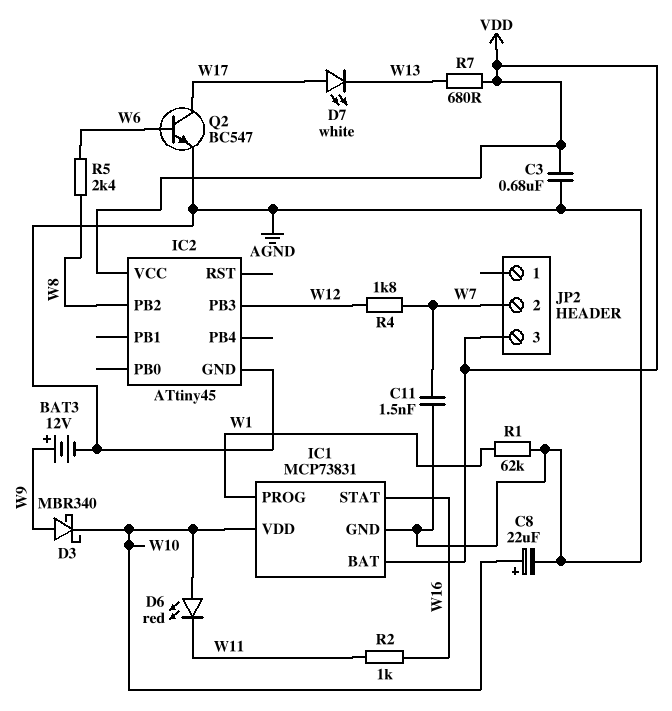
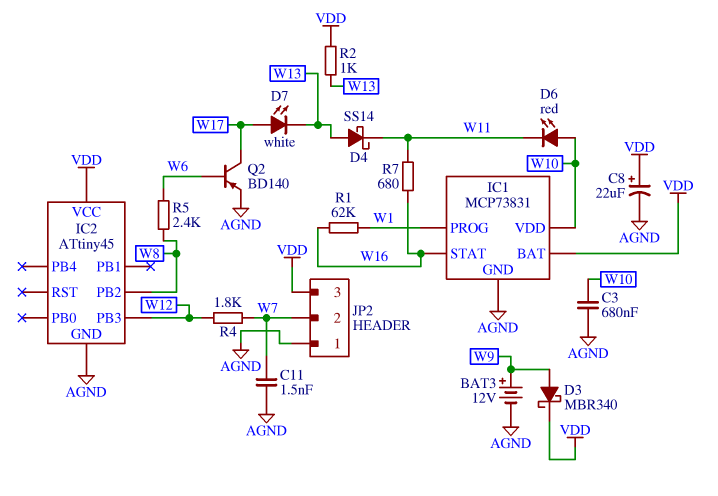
C3: 680nF (AGND, VDD) -> 680nF (AGND, W10)
C8: 22uF (plus W10, minus AGND) -> 22uF (plus VDD, minus AGND)
D3: schottky MBR340 (A W9, K W10) -> schottky MBR340 (A W9, K VDD)
D4: none -> schottky SS14 (A W13, K W11)
JP2 pin 1: none -> AGND
Q2: NPN BC547 (B W6, C W17, E AGND) -> PNP BD140 (B W6, C W17, E AGND)
R1: 62k (AGND, W1) -> 62k (W1, W16)
R2: 1k (W11, W16) -> 1k (VDD, W13)
R7: 680 (VDD, W13) -> 680 (W11, W16)

